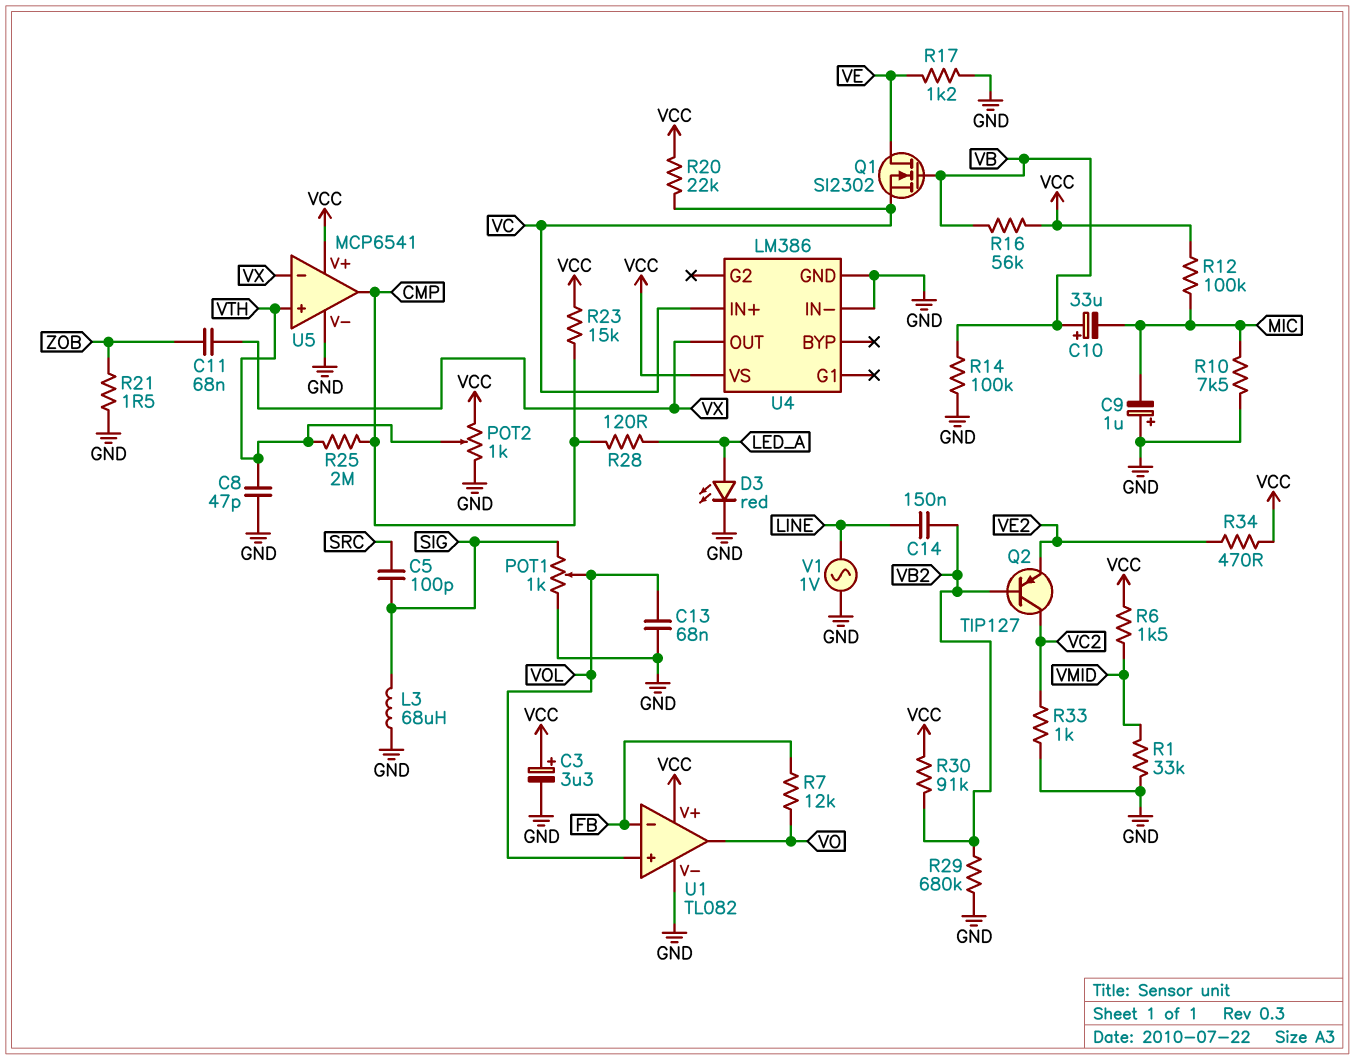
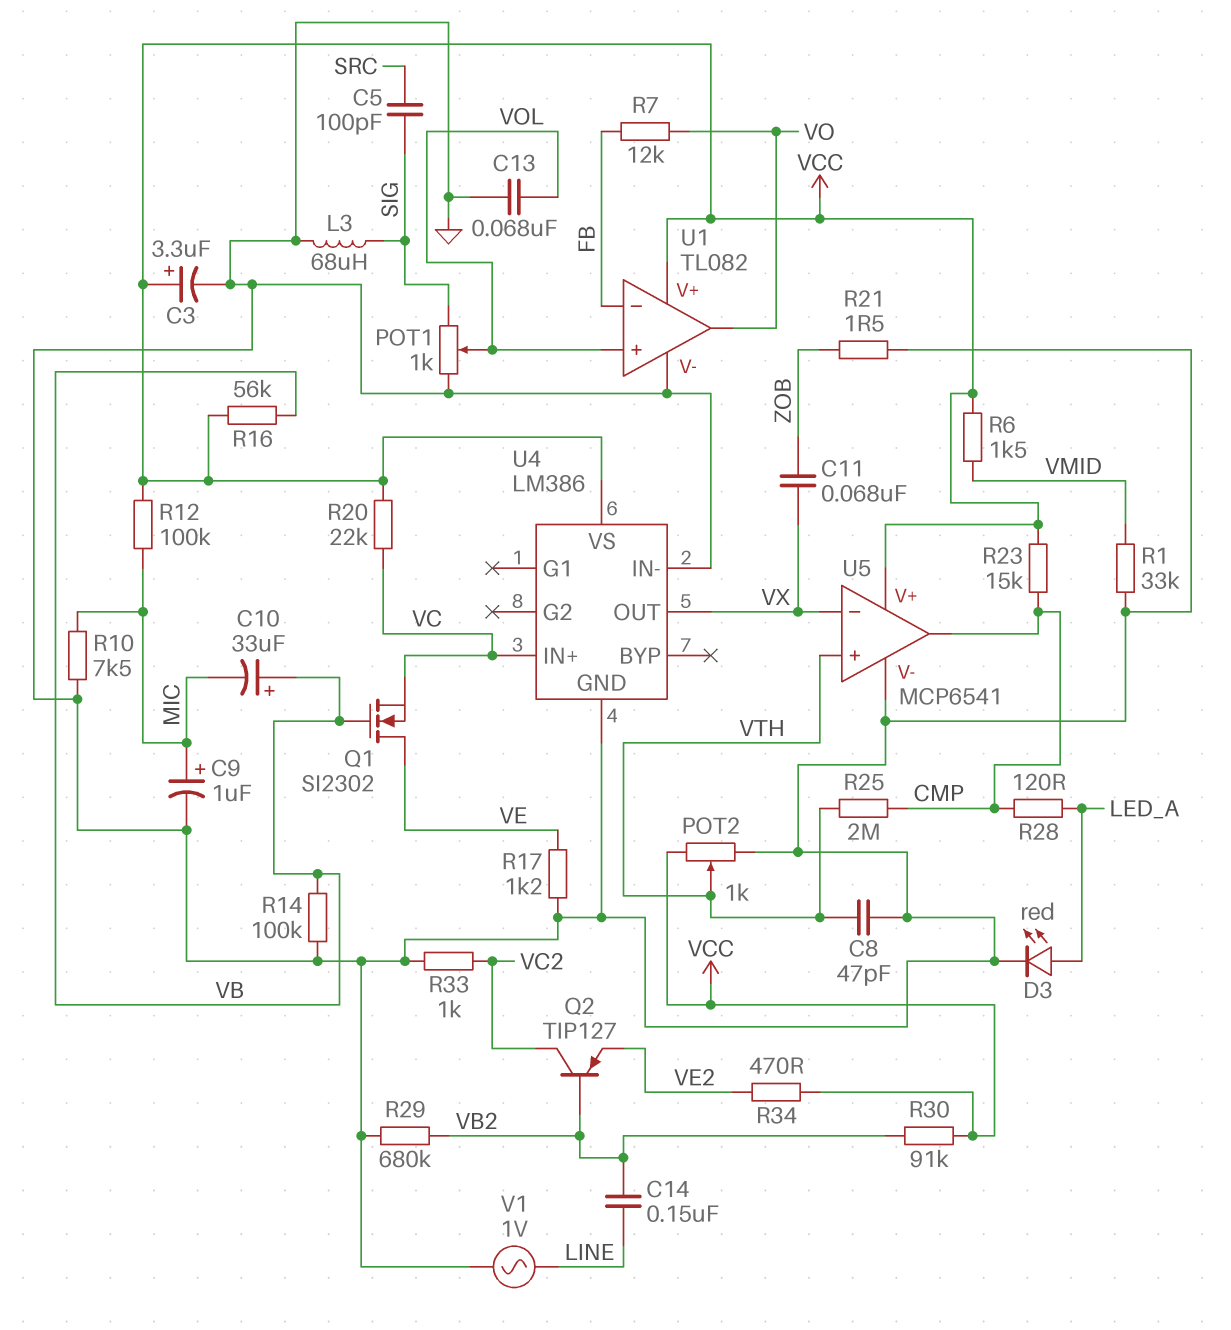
C9: 1uF (plus GND, minus MIC) -> 1uF (plus MIC, minus GND)

